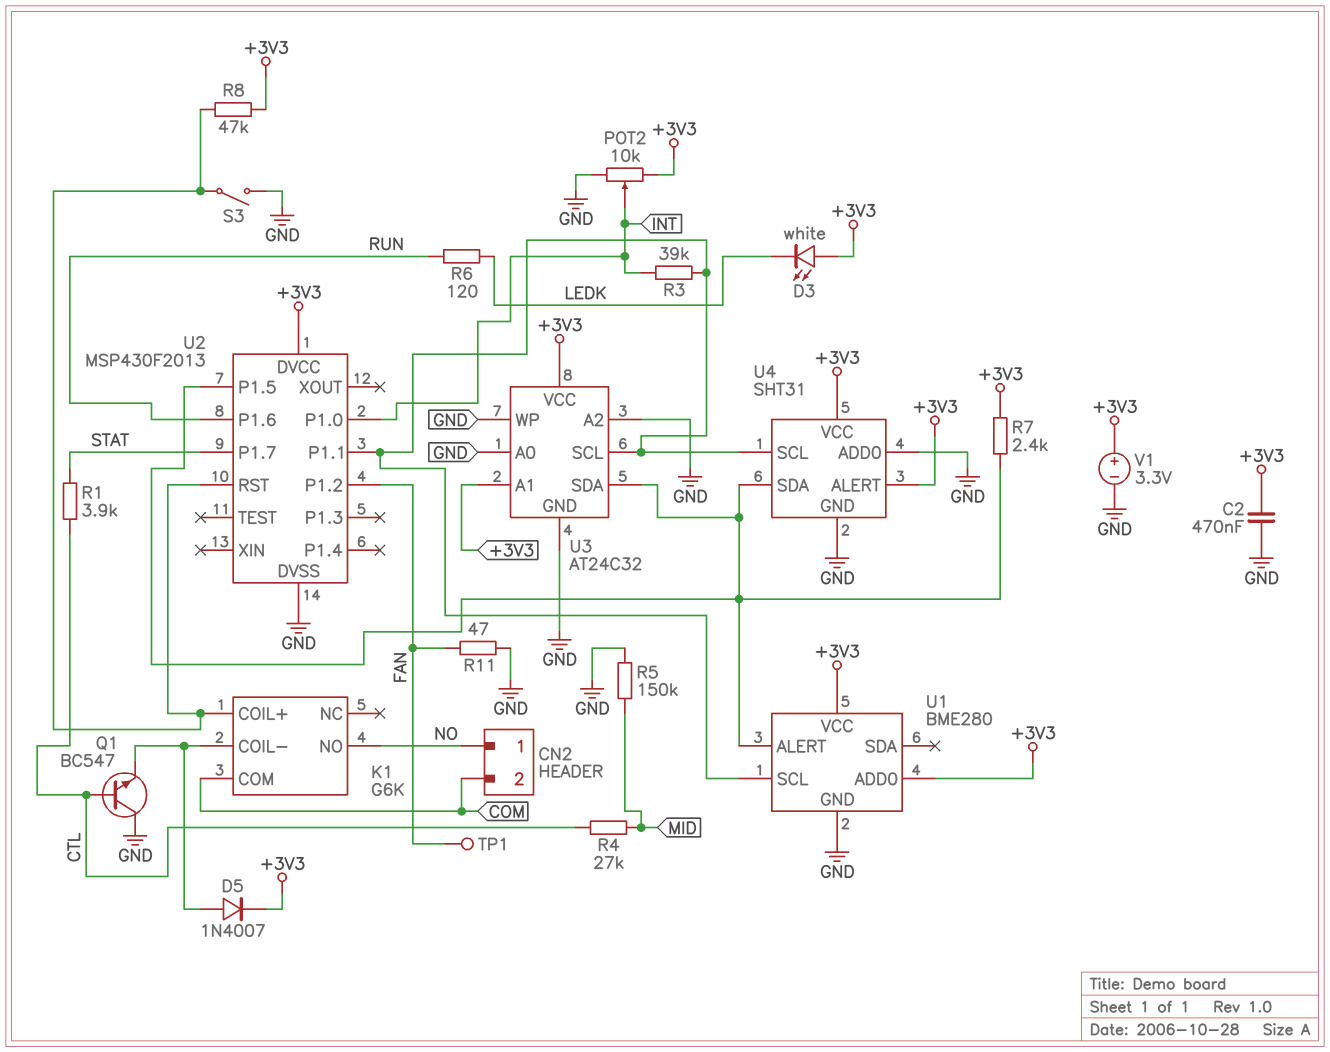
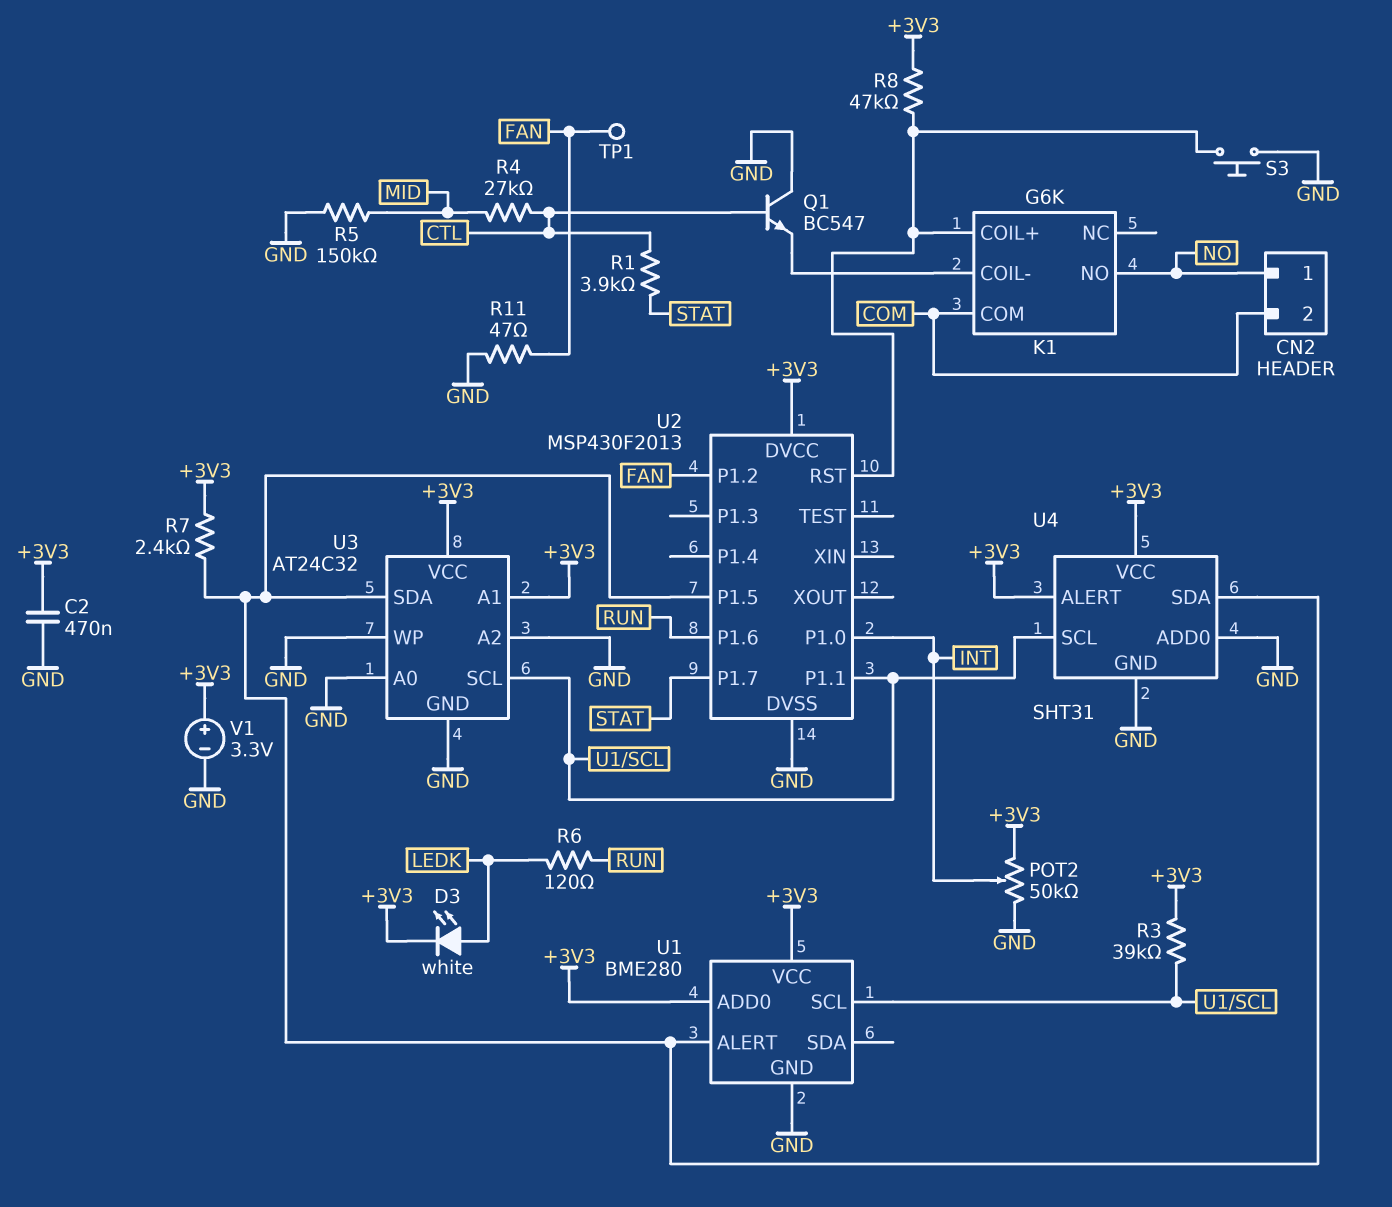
D3: LED white (A +3V3, K LEDK) -> LED white (A LEDK, K +3V3)
D5: diode 1N4007 (A K1/COIL-, K +3V3) -> none
POT2: 10k (+3V3, GND, wiper INT) -> 50k (+3V3, GND, wiper INT)
R3: 39k (INT, U1/SCL) -> 39k (+3V3, U1/SCL)
S3: switch (GND, K1/COIL+) -> button (GND, K1/COIL+)

